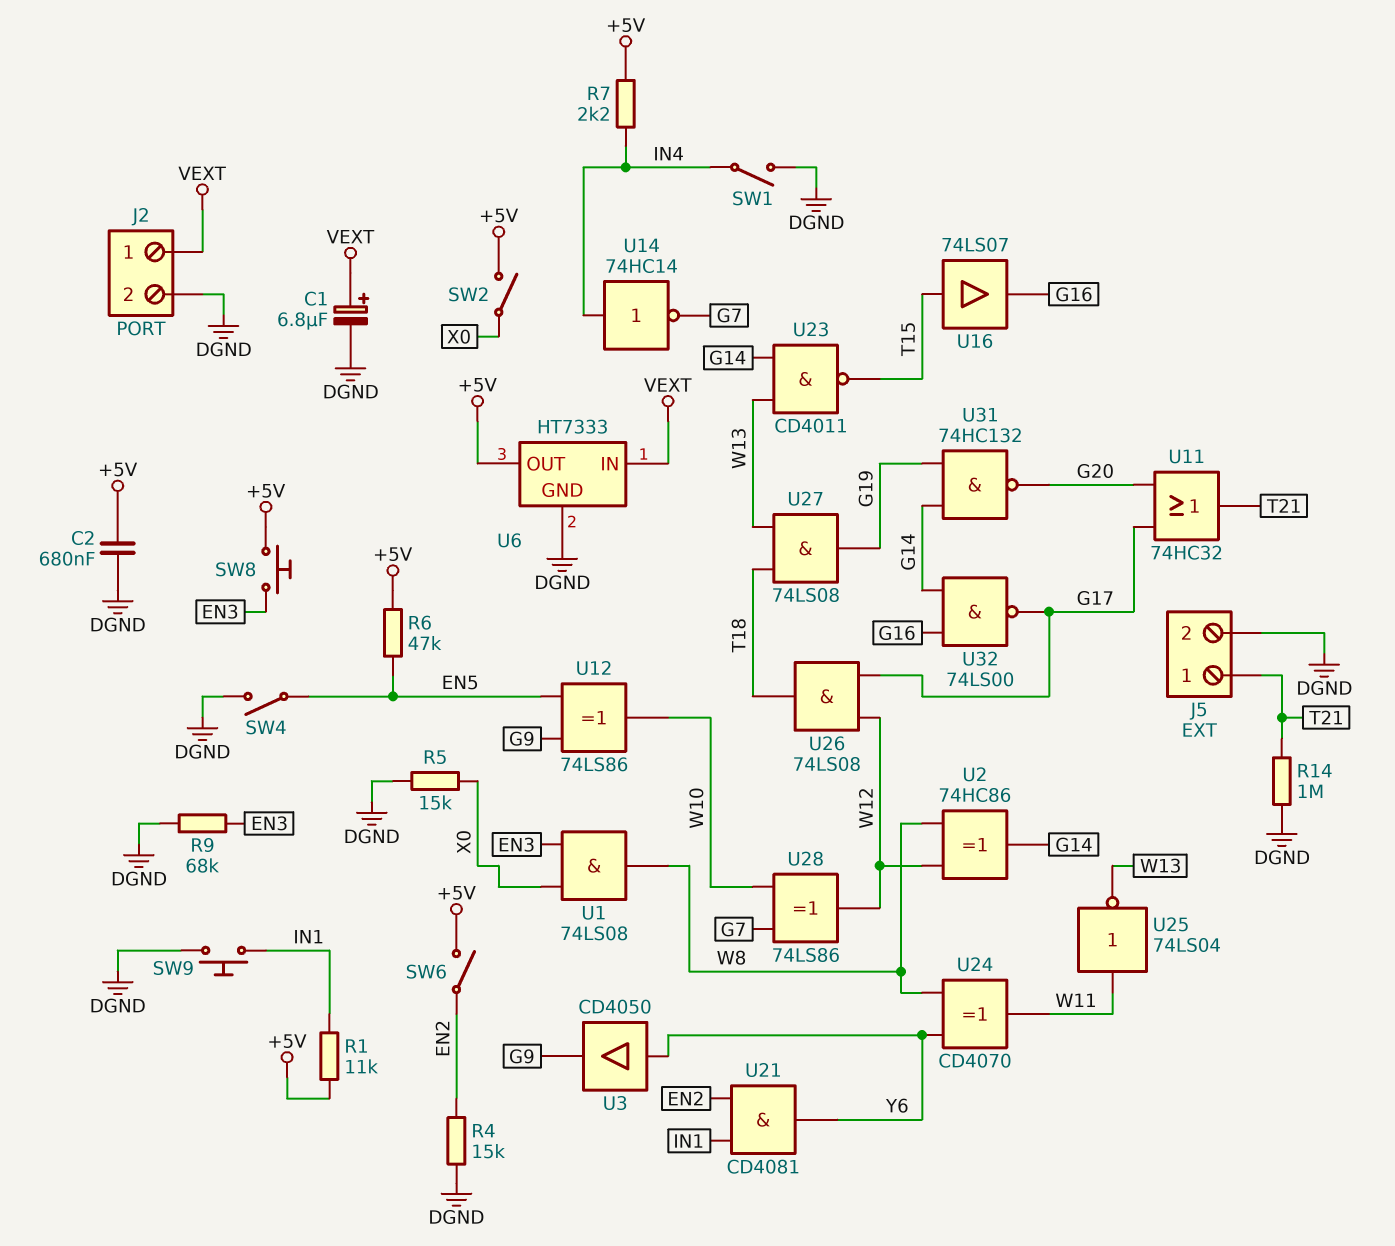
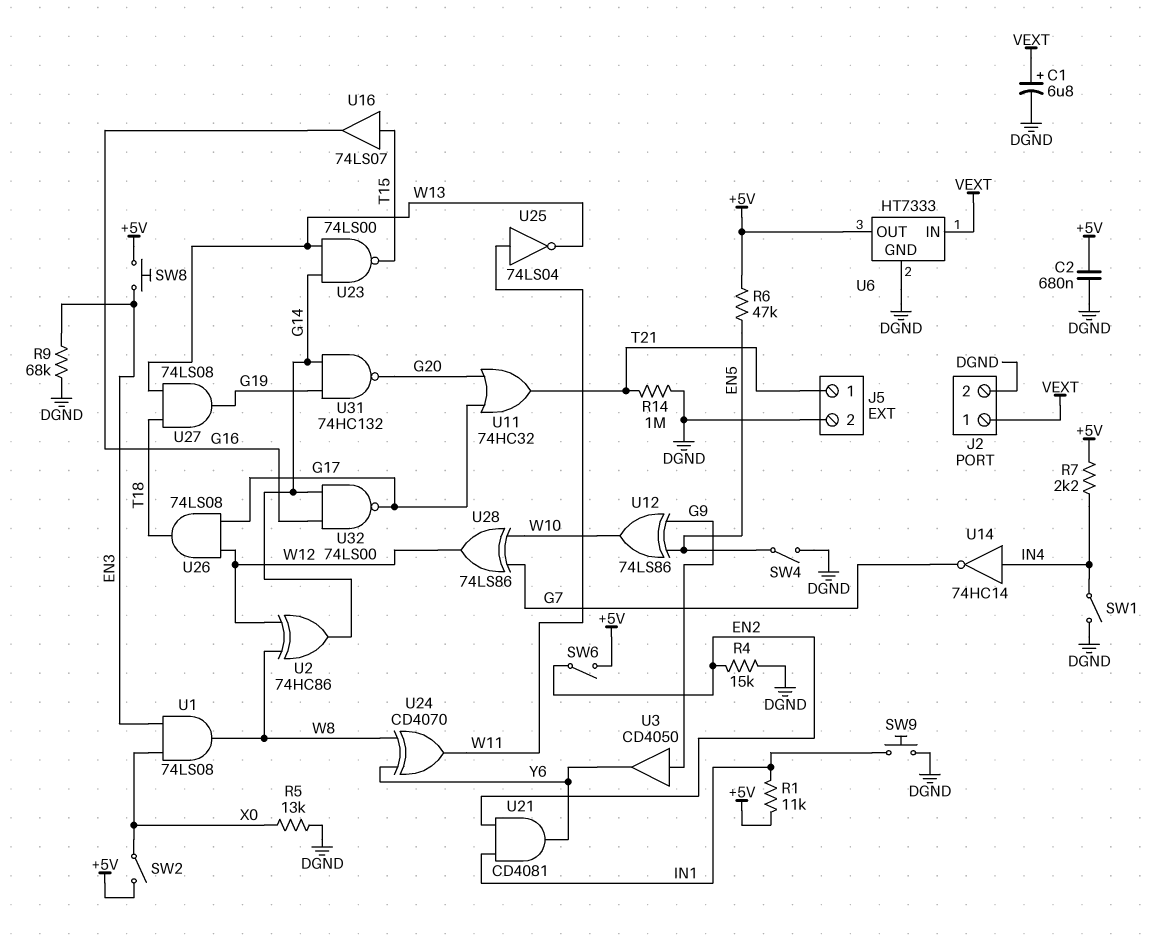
R5: 15k (DGND, X0) -> 13k (DGND, X0)
U3: buffer CD4050 (in Y6, out G9) -> buffer CD4050 (in G9, out Y6)
U23: NAND CD4011 (in G14, in W13, out T15) -> NAND 74LS00 (in G14, in W13, out T15)

